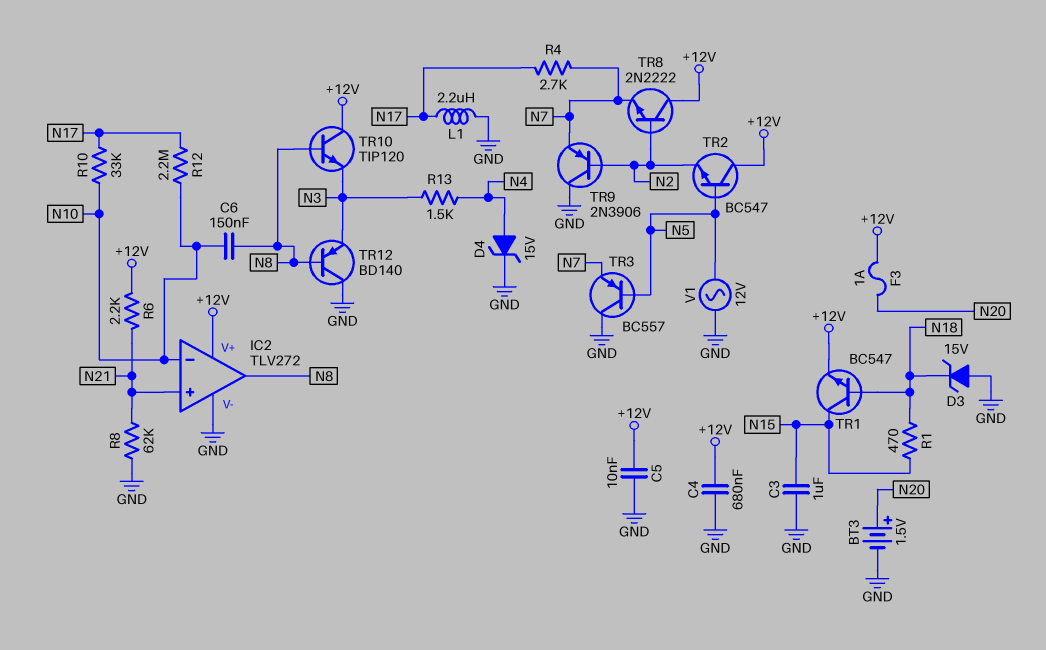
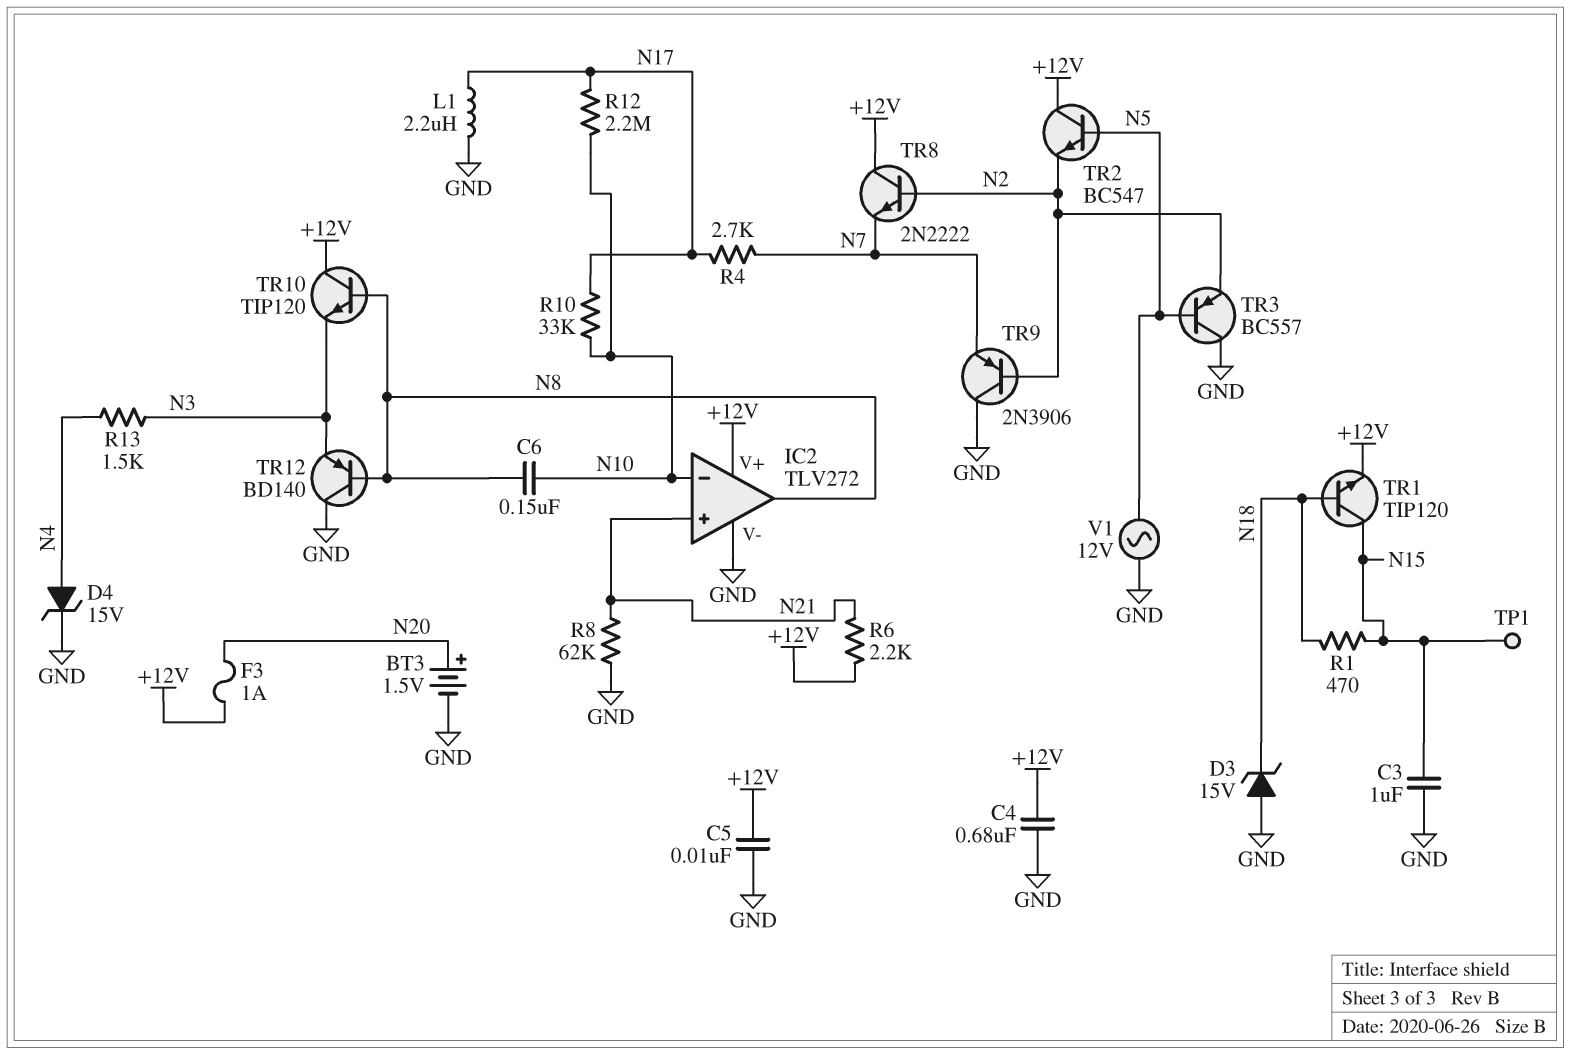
TP1: none -> test point (N15)
TR1: NPN BC547 (B N18, C N15, E +12V) -> NPN TIP120 (B N18, C N15, E +12V)
TR3: PNP BC557 (B N5, C GND, E N7) -> PNP BC557 (B N5, C GND, E N2)

